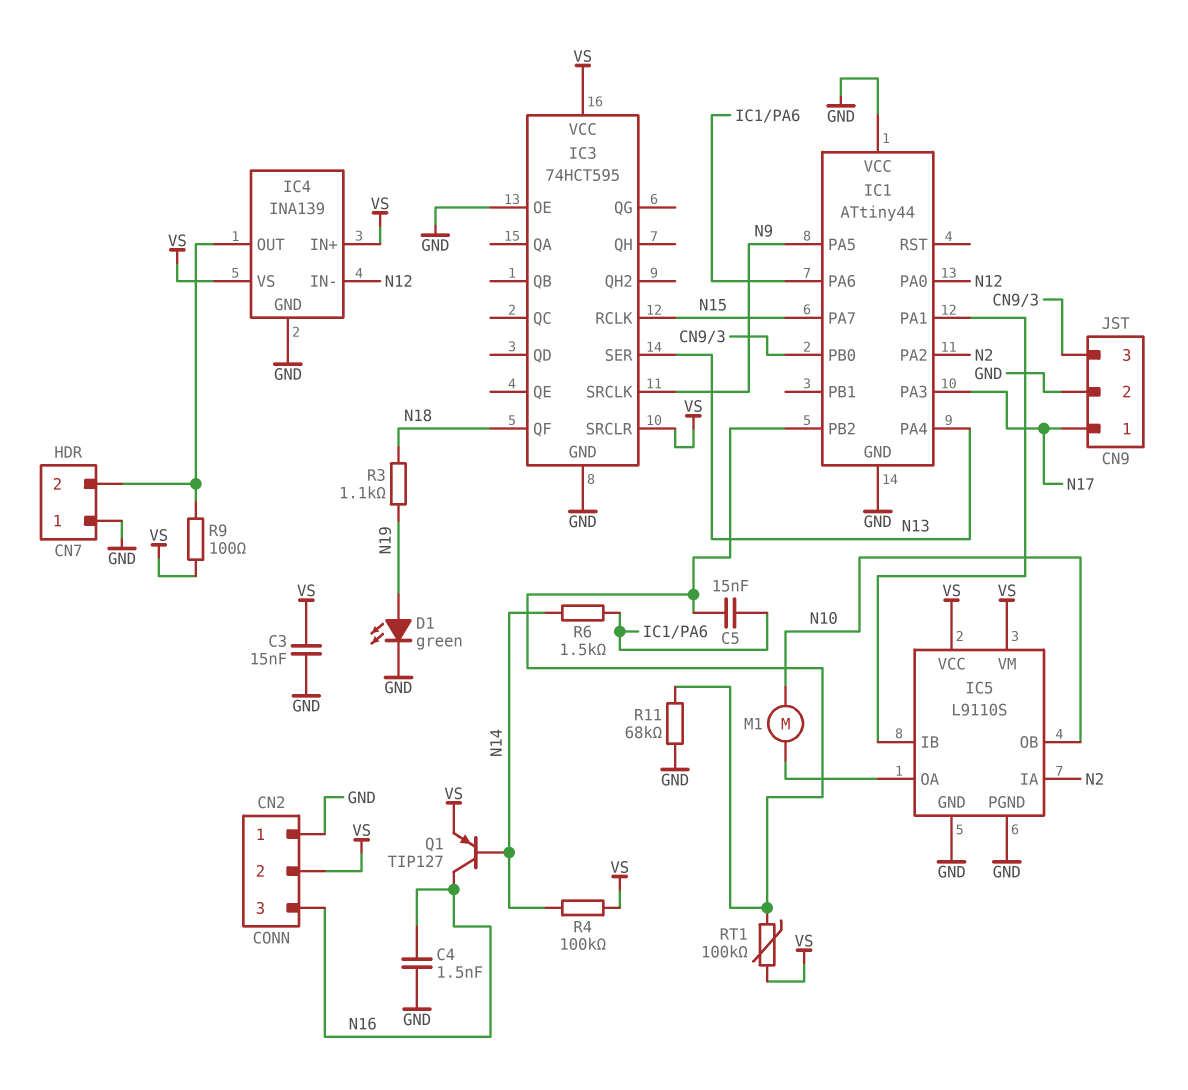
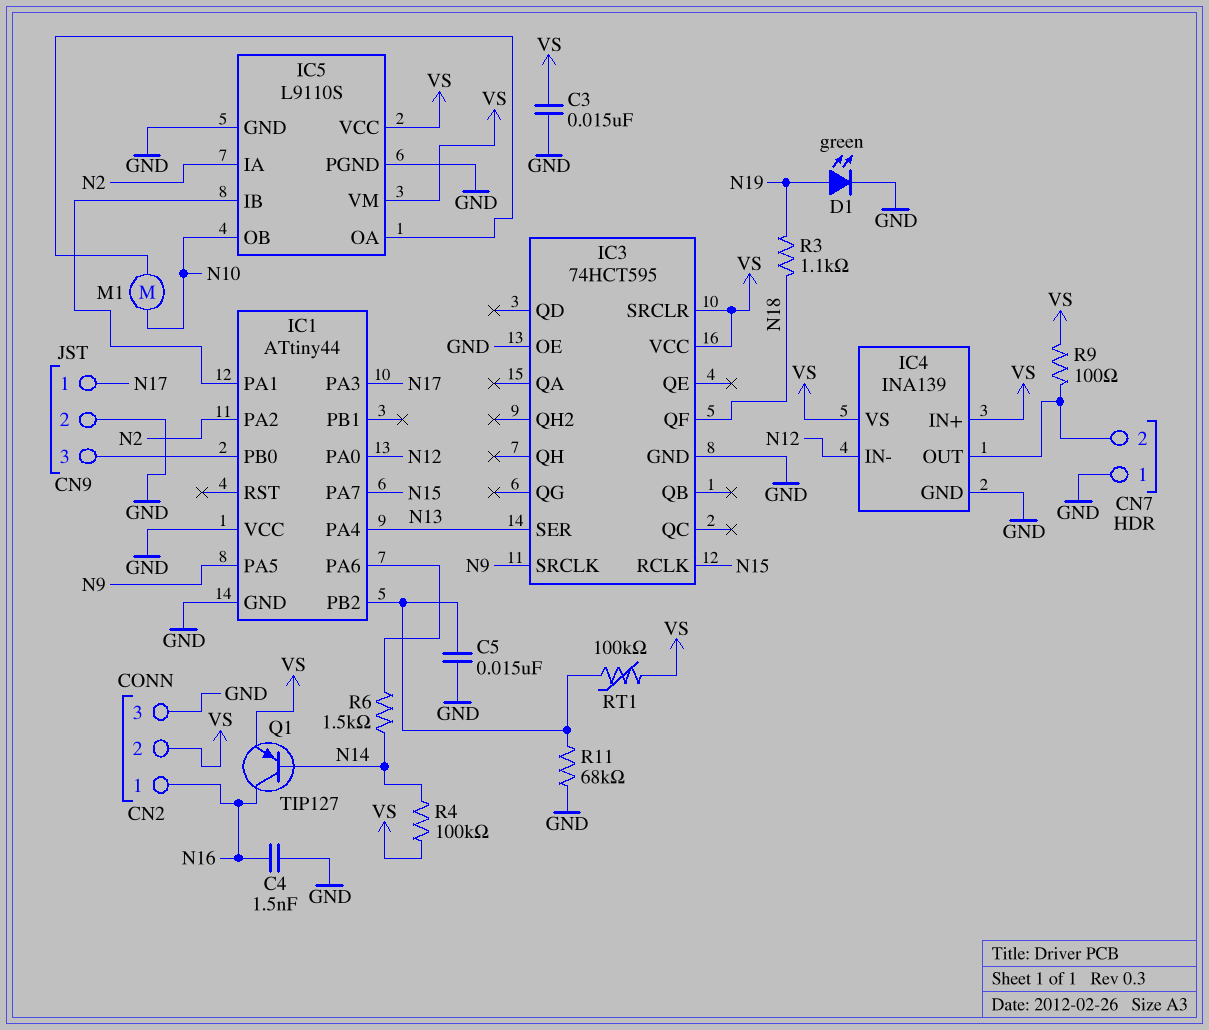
C5: 15nF (IC1/PA6, IC1/PB2) -> 15nF (GND, IC1/PB2)
CN2 pin 1: GND -> N16
CN2 pin 3: N16 -> GND

